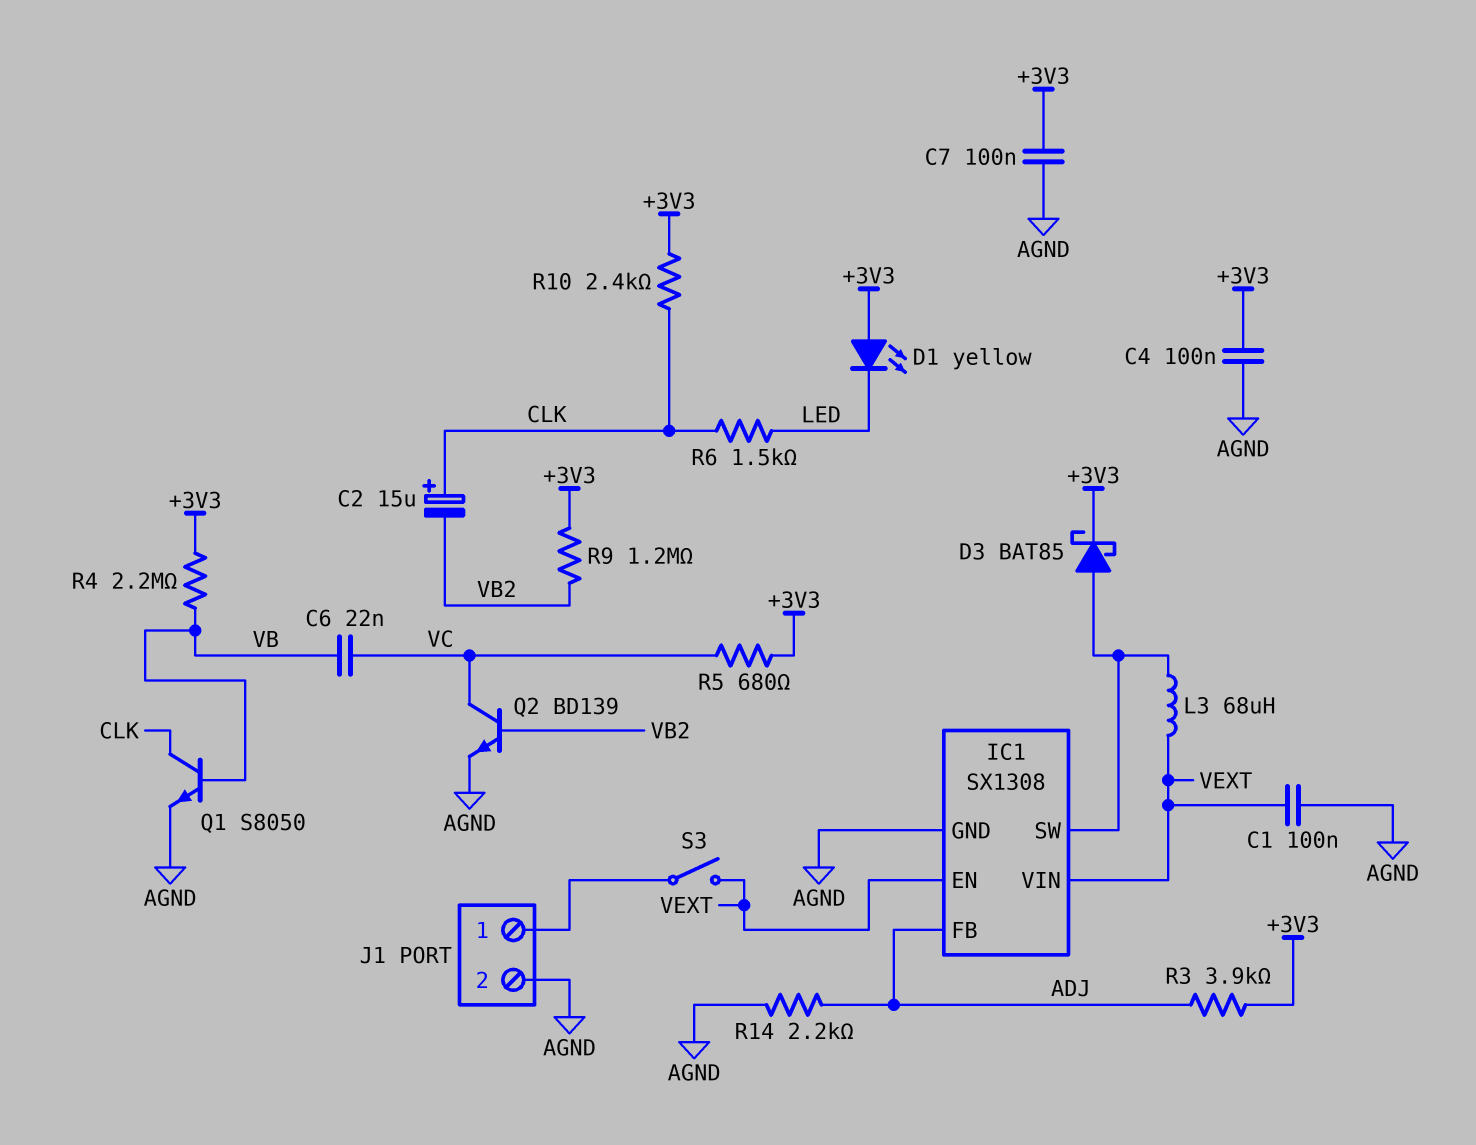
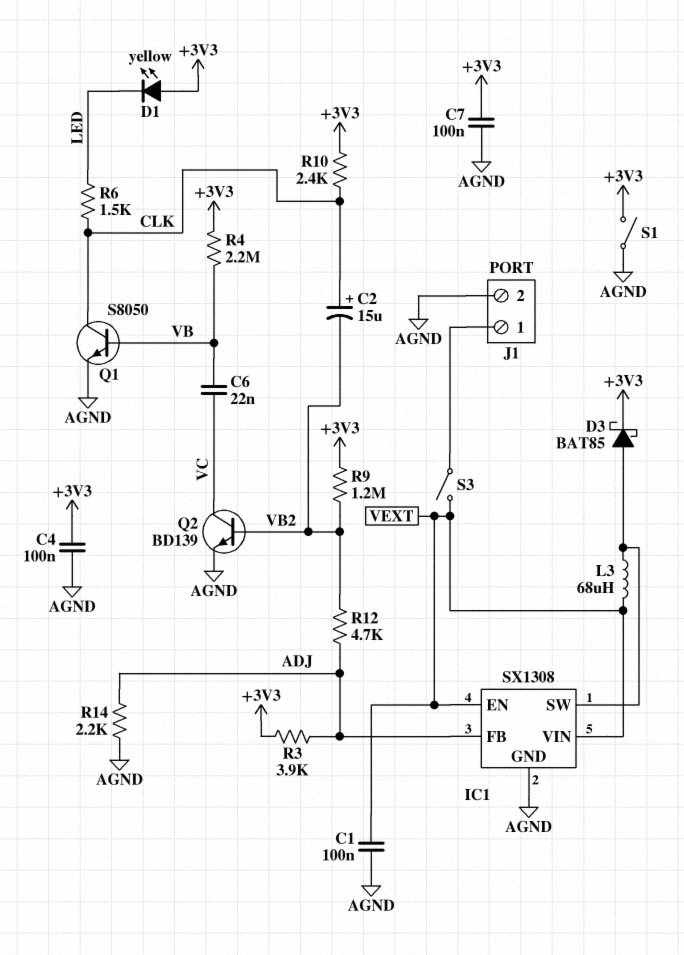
R5: 680 (+3V3, VC) -> none
R12: none -> 4.7k (ADJ, VB2)
S1: none -> switch (+3V3, AGND)

